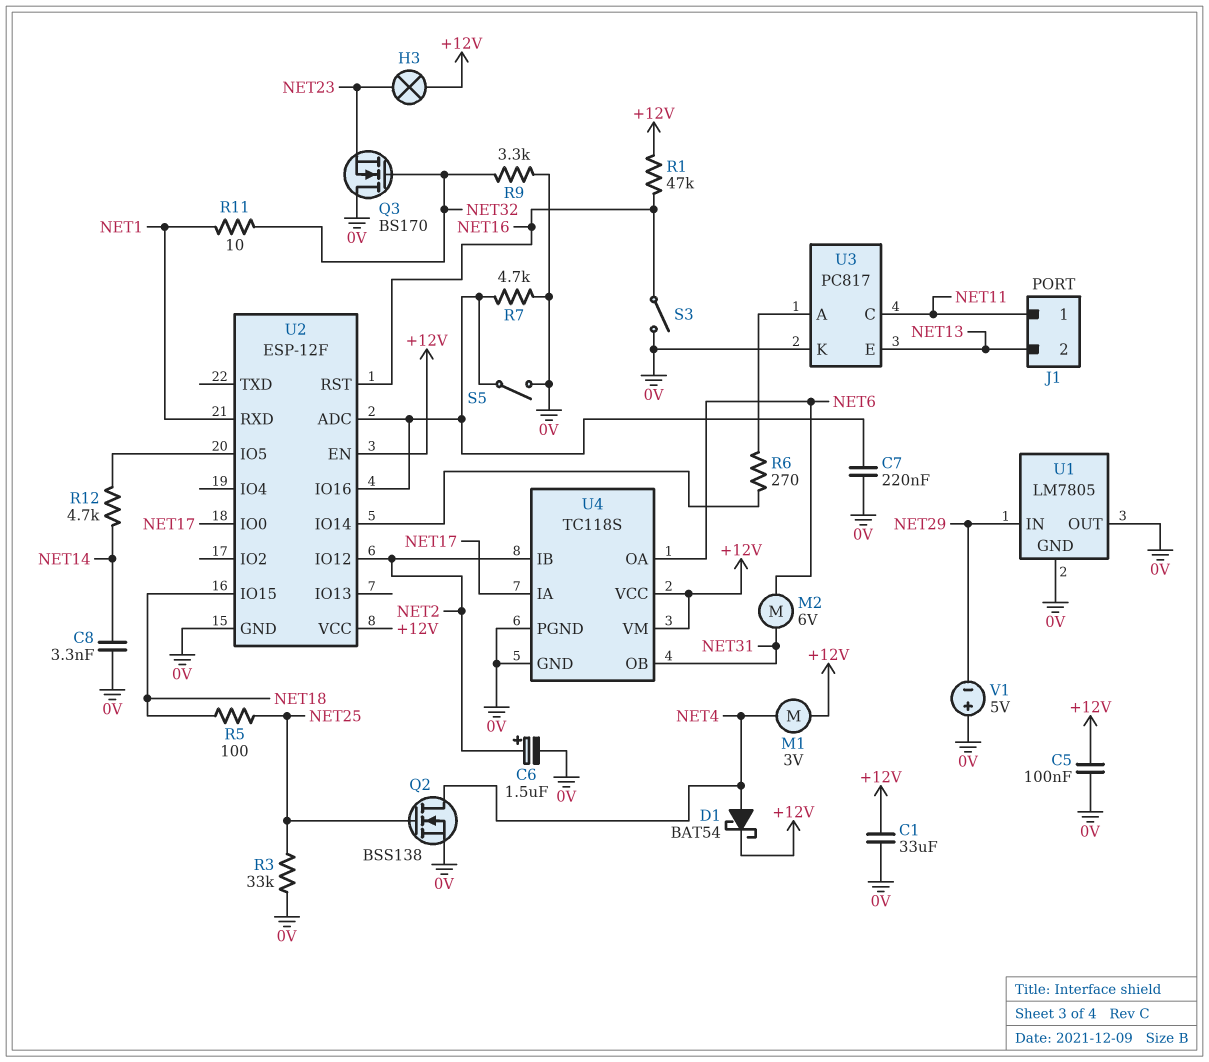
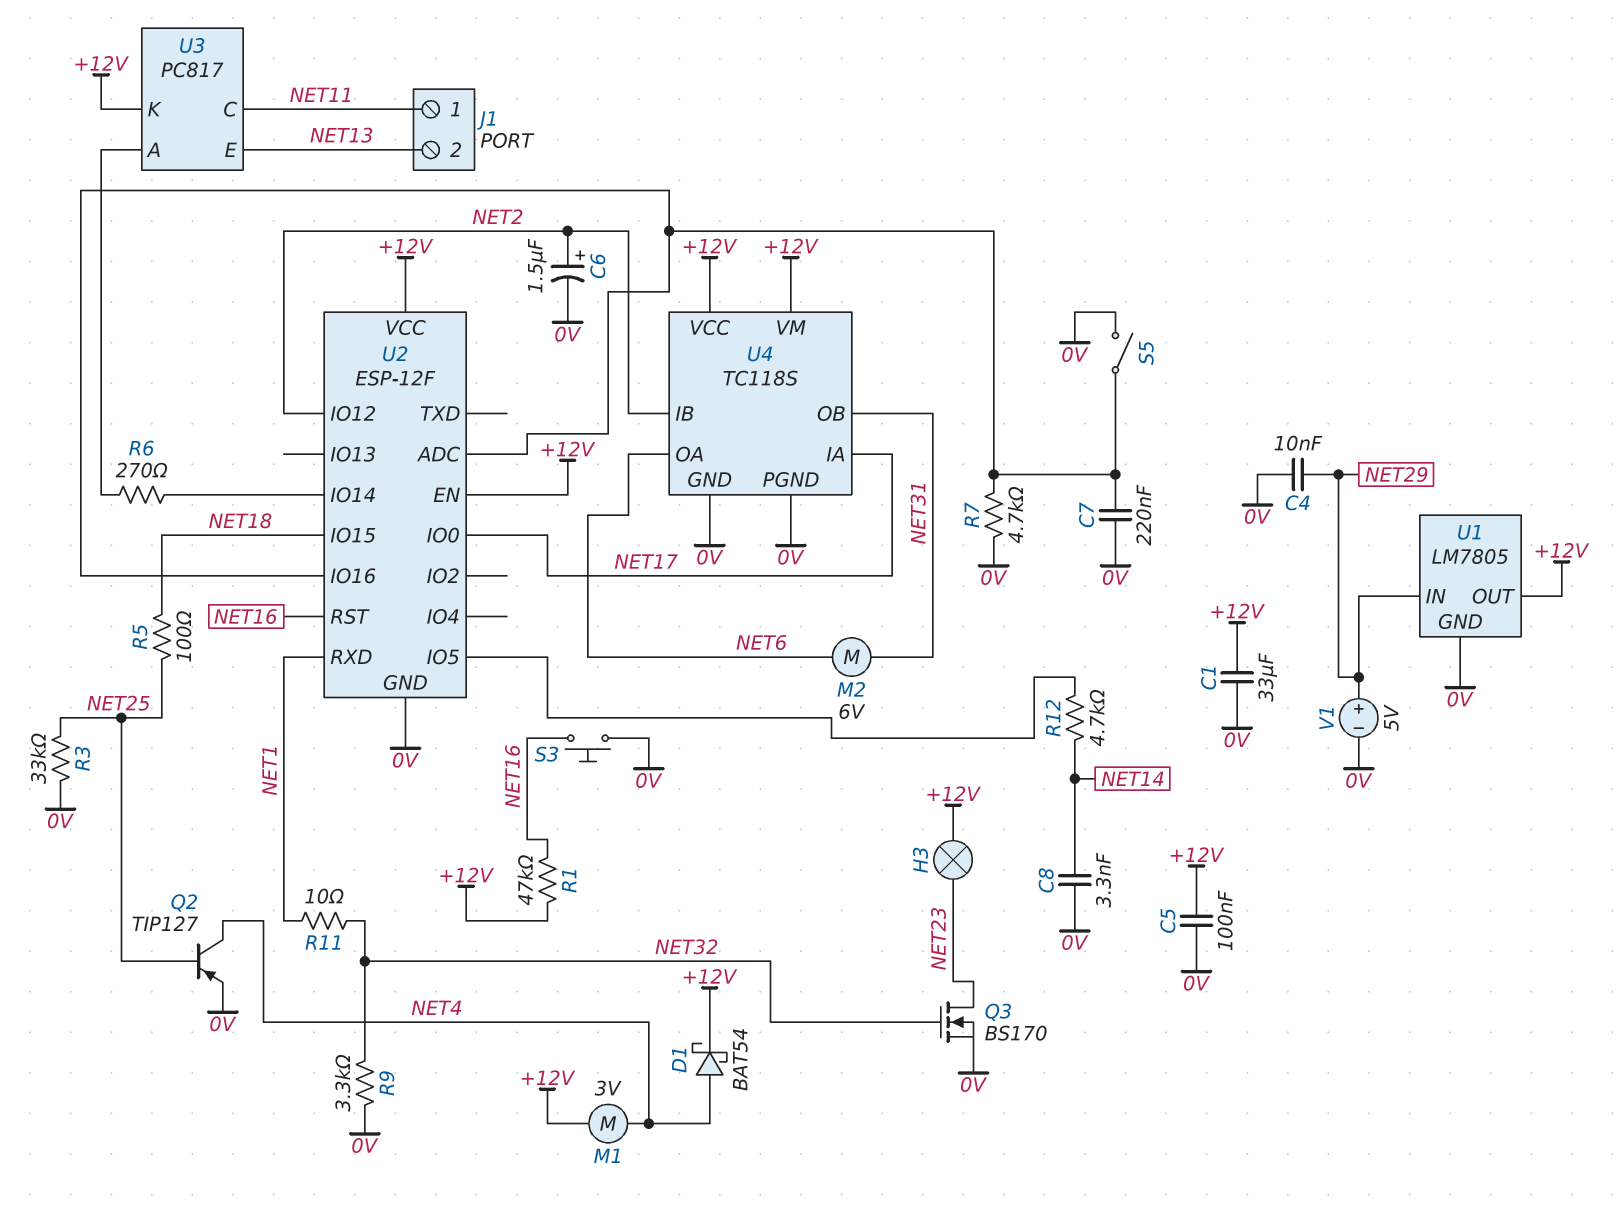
C4: none -> 10nF (0V, NET29)
Q2: NMOS BSS138 (G NET25, D NET4, S 0V) -> PNP TIP127 (B NET25, C NET4, E 0V)
Q3: NMOS BS170 (G NET32, D 0V, S NET23) -> NMOS BS170 (G NET32, D NET23, S 0V)
S3: switch (0V, NET16) -> button (0V, NET16)
U1 pin OUT: 0V -> +12V
U3 pin K: 0V -> +12V
V1: 5V (plus 0V, minus NET29) -> 5V (plus NET29, minus 0V)

